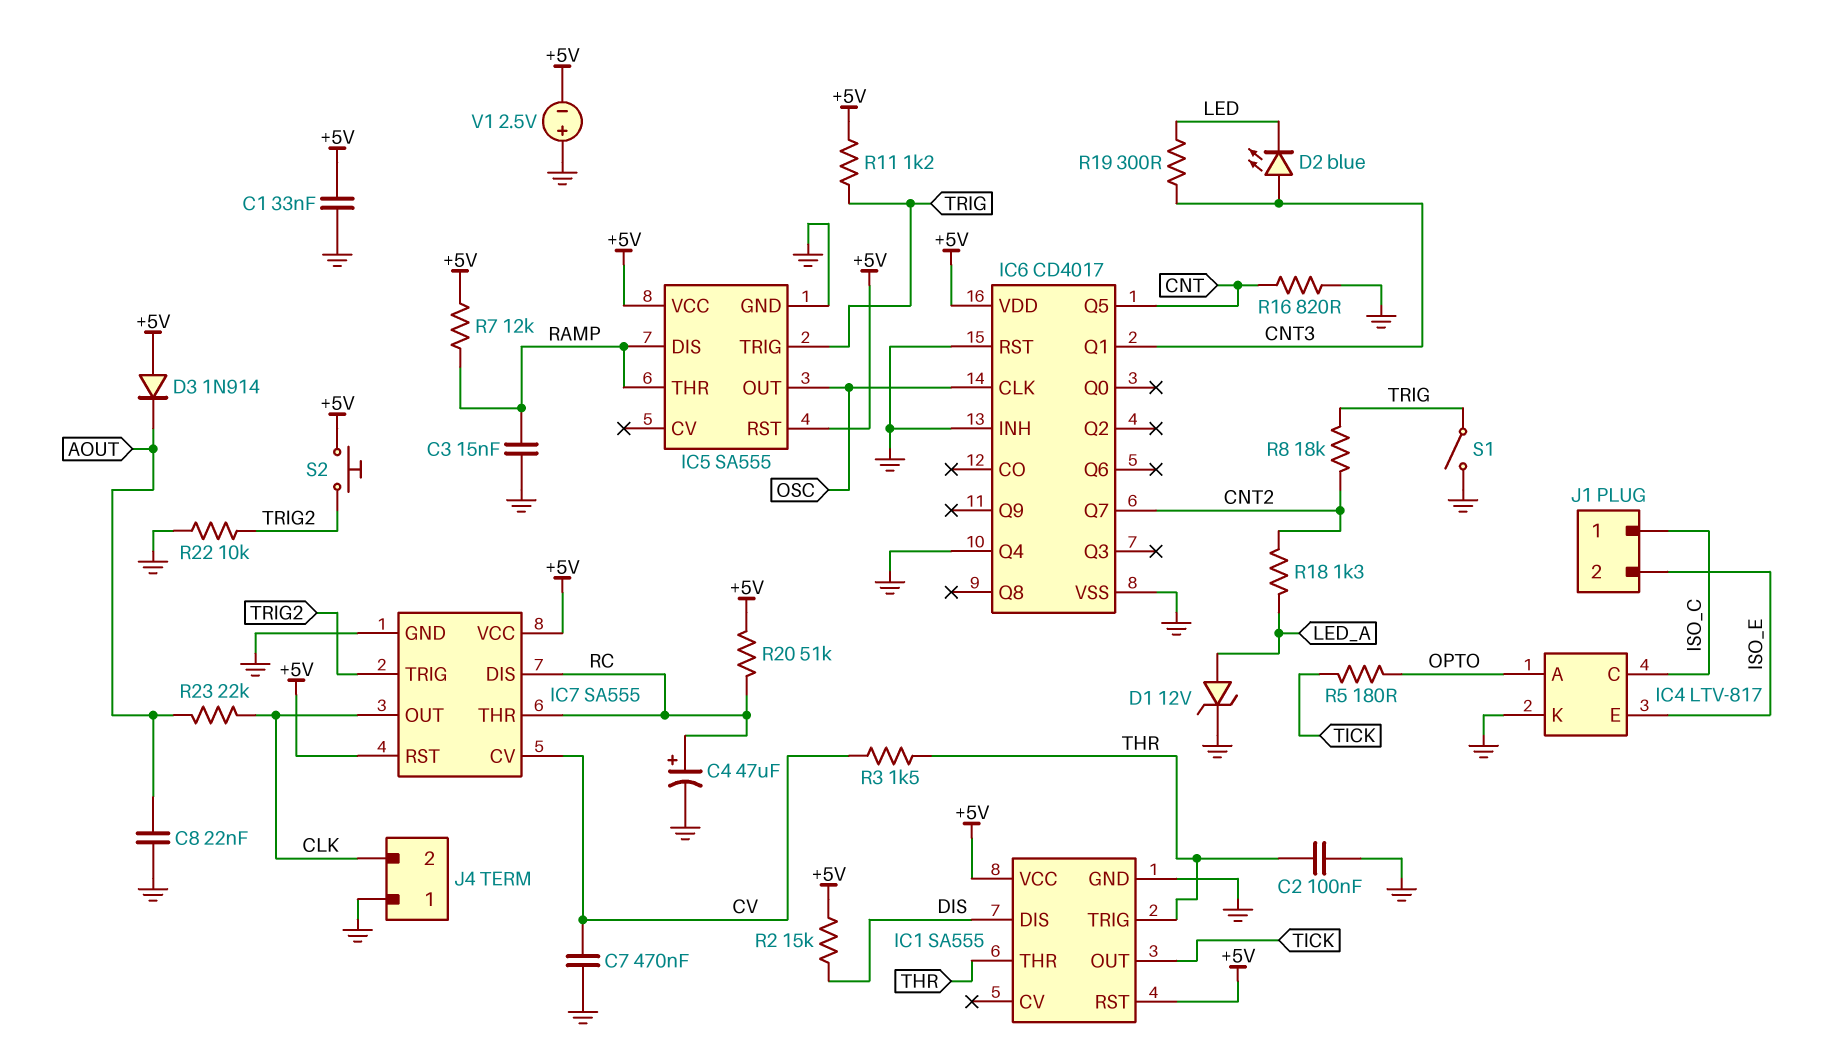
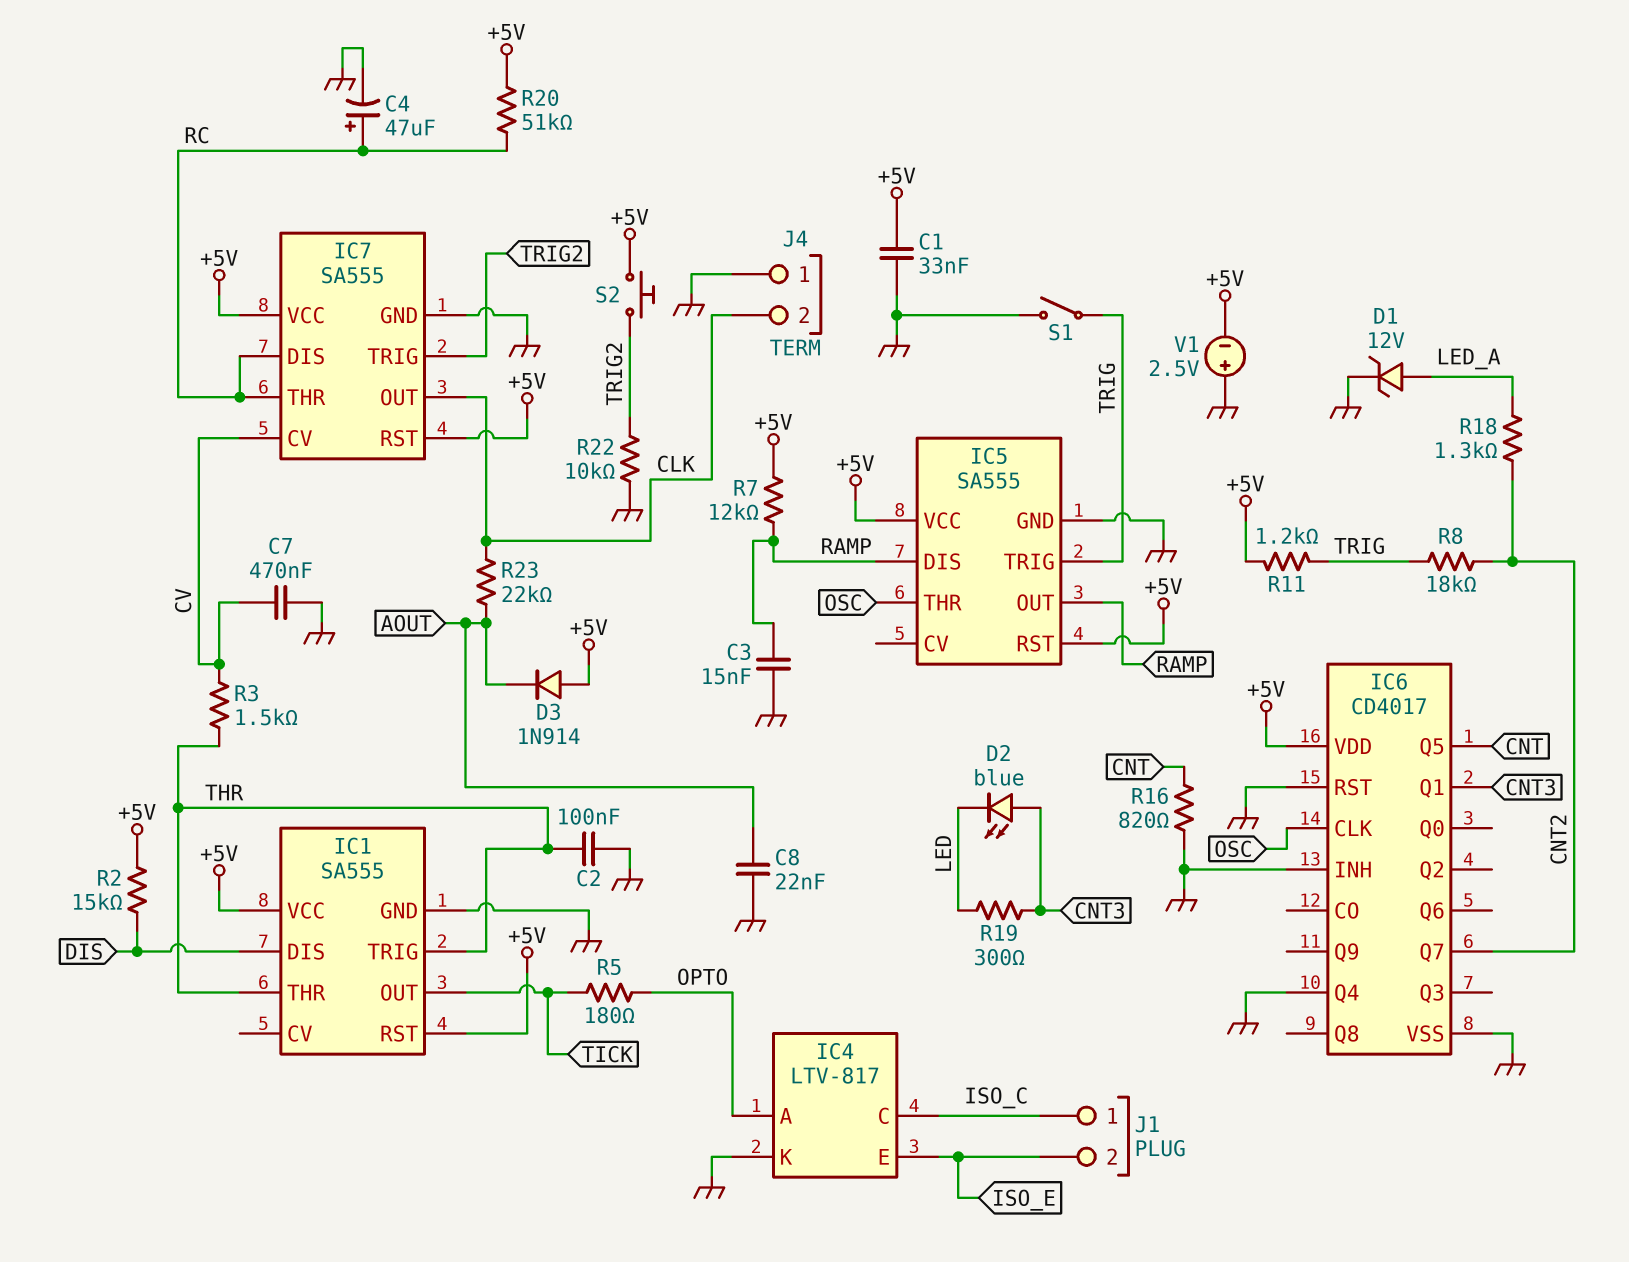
IC5 pin OUT: OSC -> RAMP
IC5 pin THR: RAMP -> OSC

